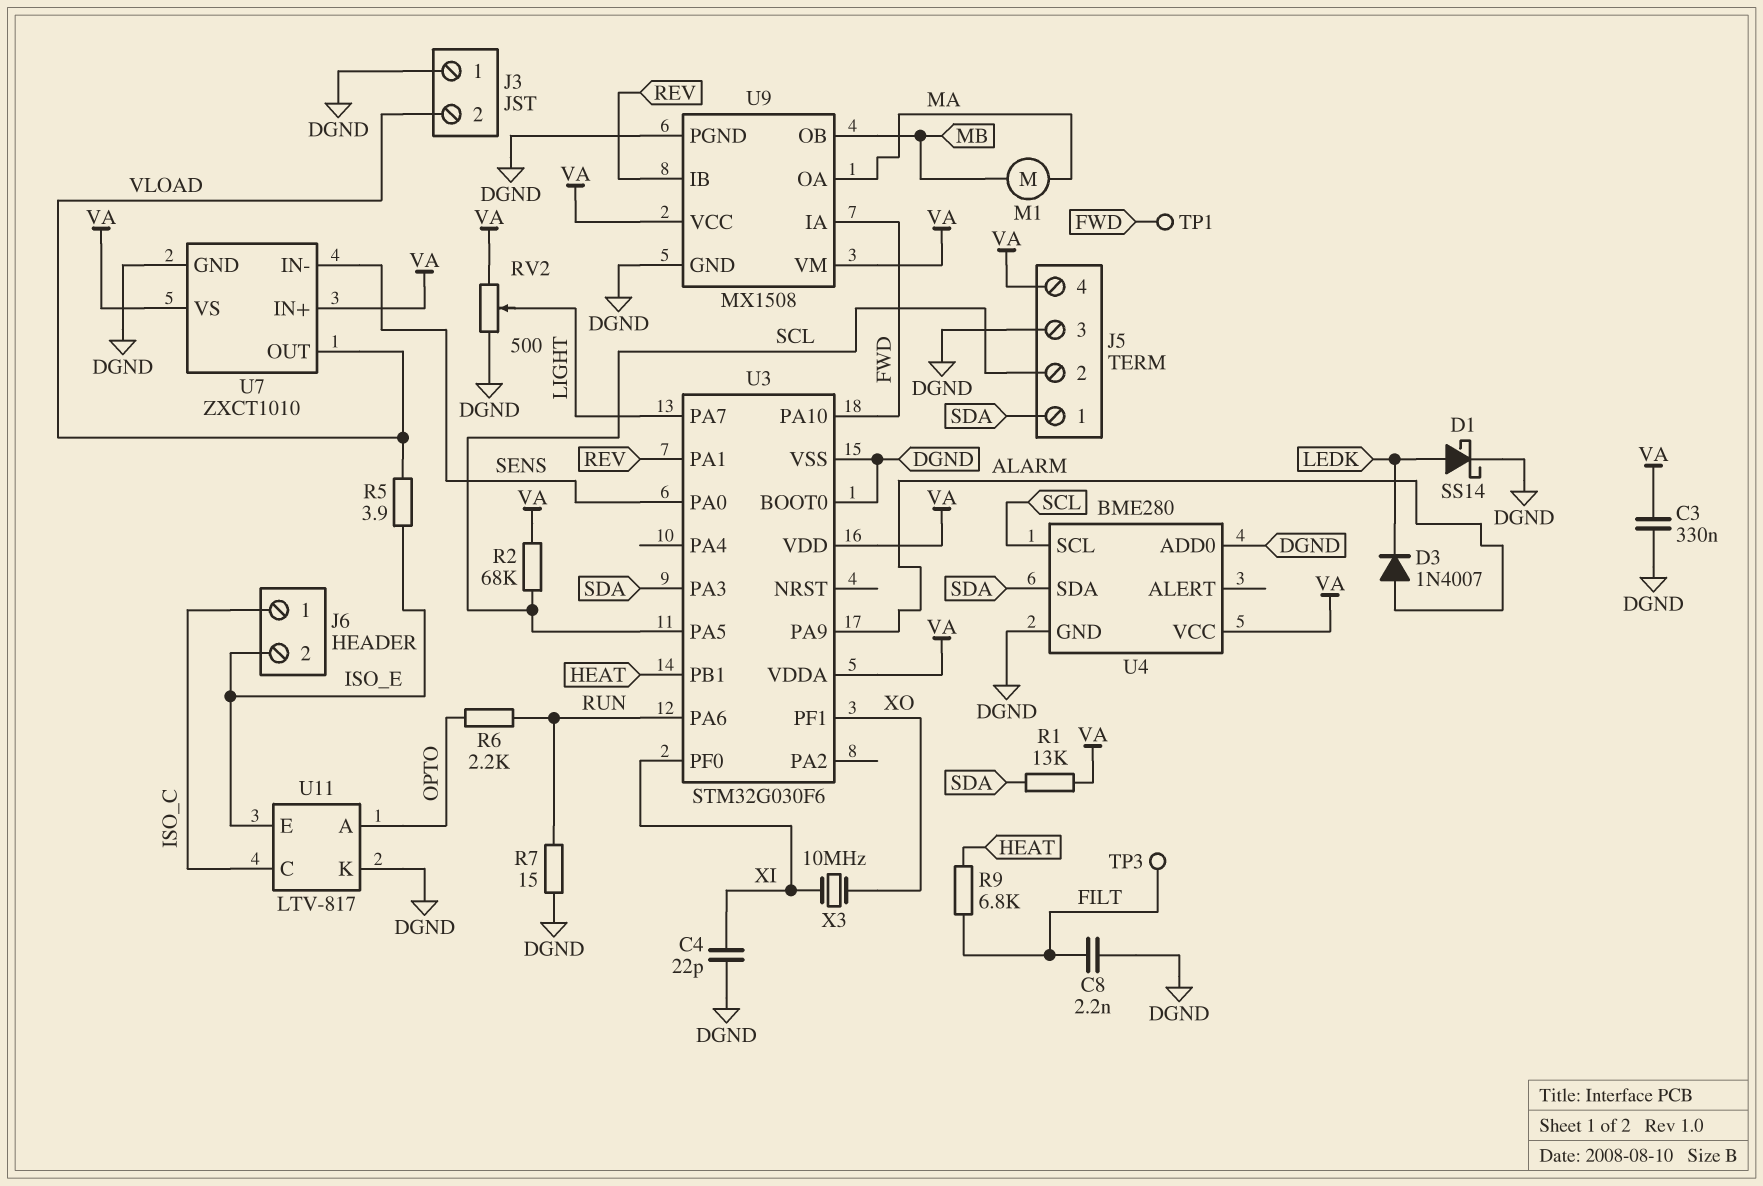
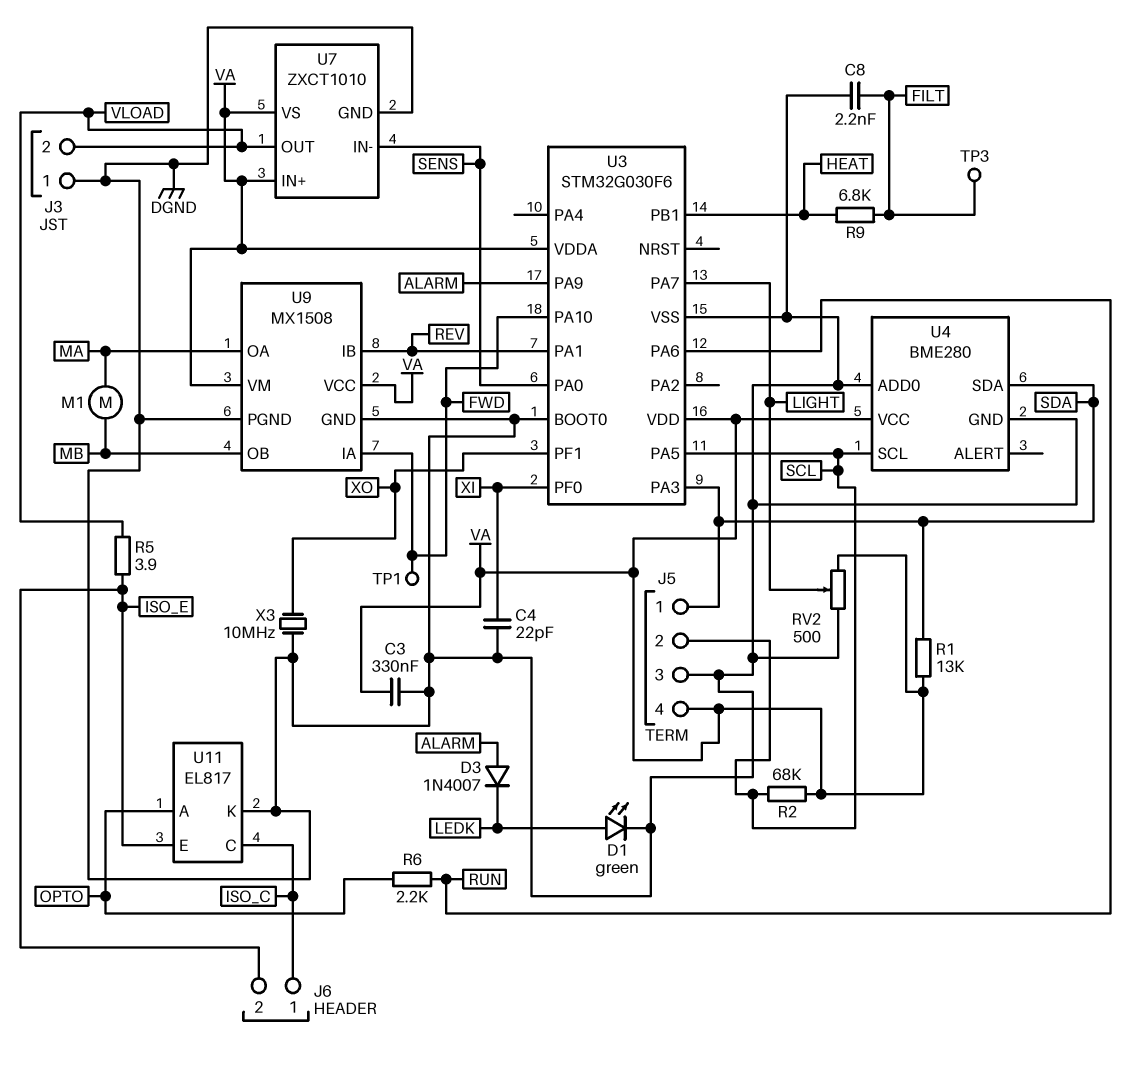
D1: schottky SS14 (A LEDK, K DGND) -> LED green (A LEDK, K DGND)
R7: 15 (DGND, RUN) -> none
U11: LTV-817 -> EL817
X3: 10MHz (XI, XO) -> 10MHz (DGND, XO)

